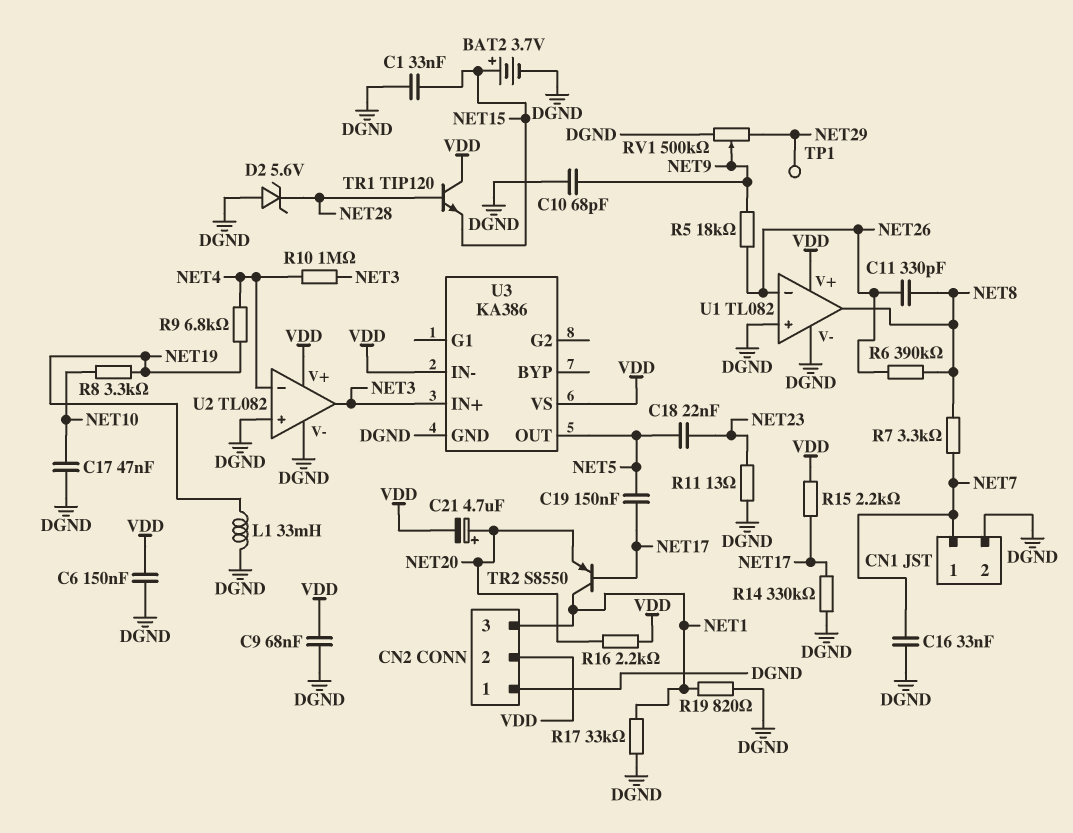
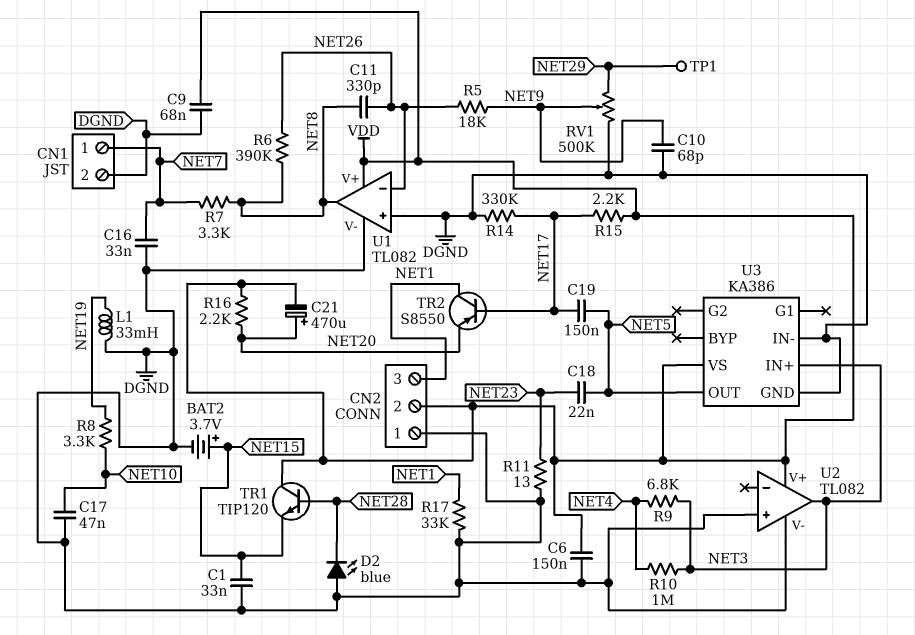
C21: 4.7uF (plus NET20, minus VDD) -> 470uF (plus NET20, minus VDD)
D2: zener 5.6V (A DGND, K NET28) -> LED blue (A DGND, K NET28)
R9: 6.8k (NET4, NET19) -> 6.8k (NET3, NET4)
R19: 820 (DGND, NET1) -> none
U2 pin in-: NET4 -> none
U3 pin IN-: VDD -> DGND

